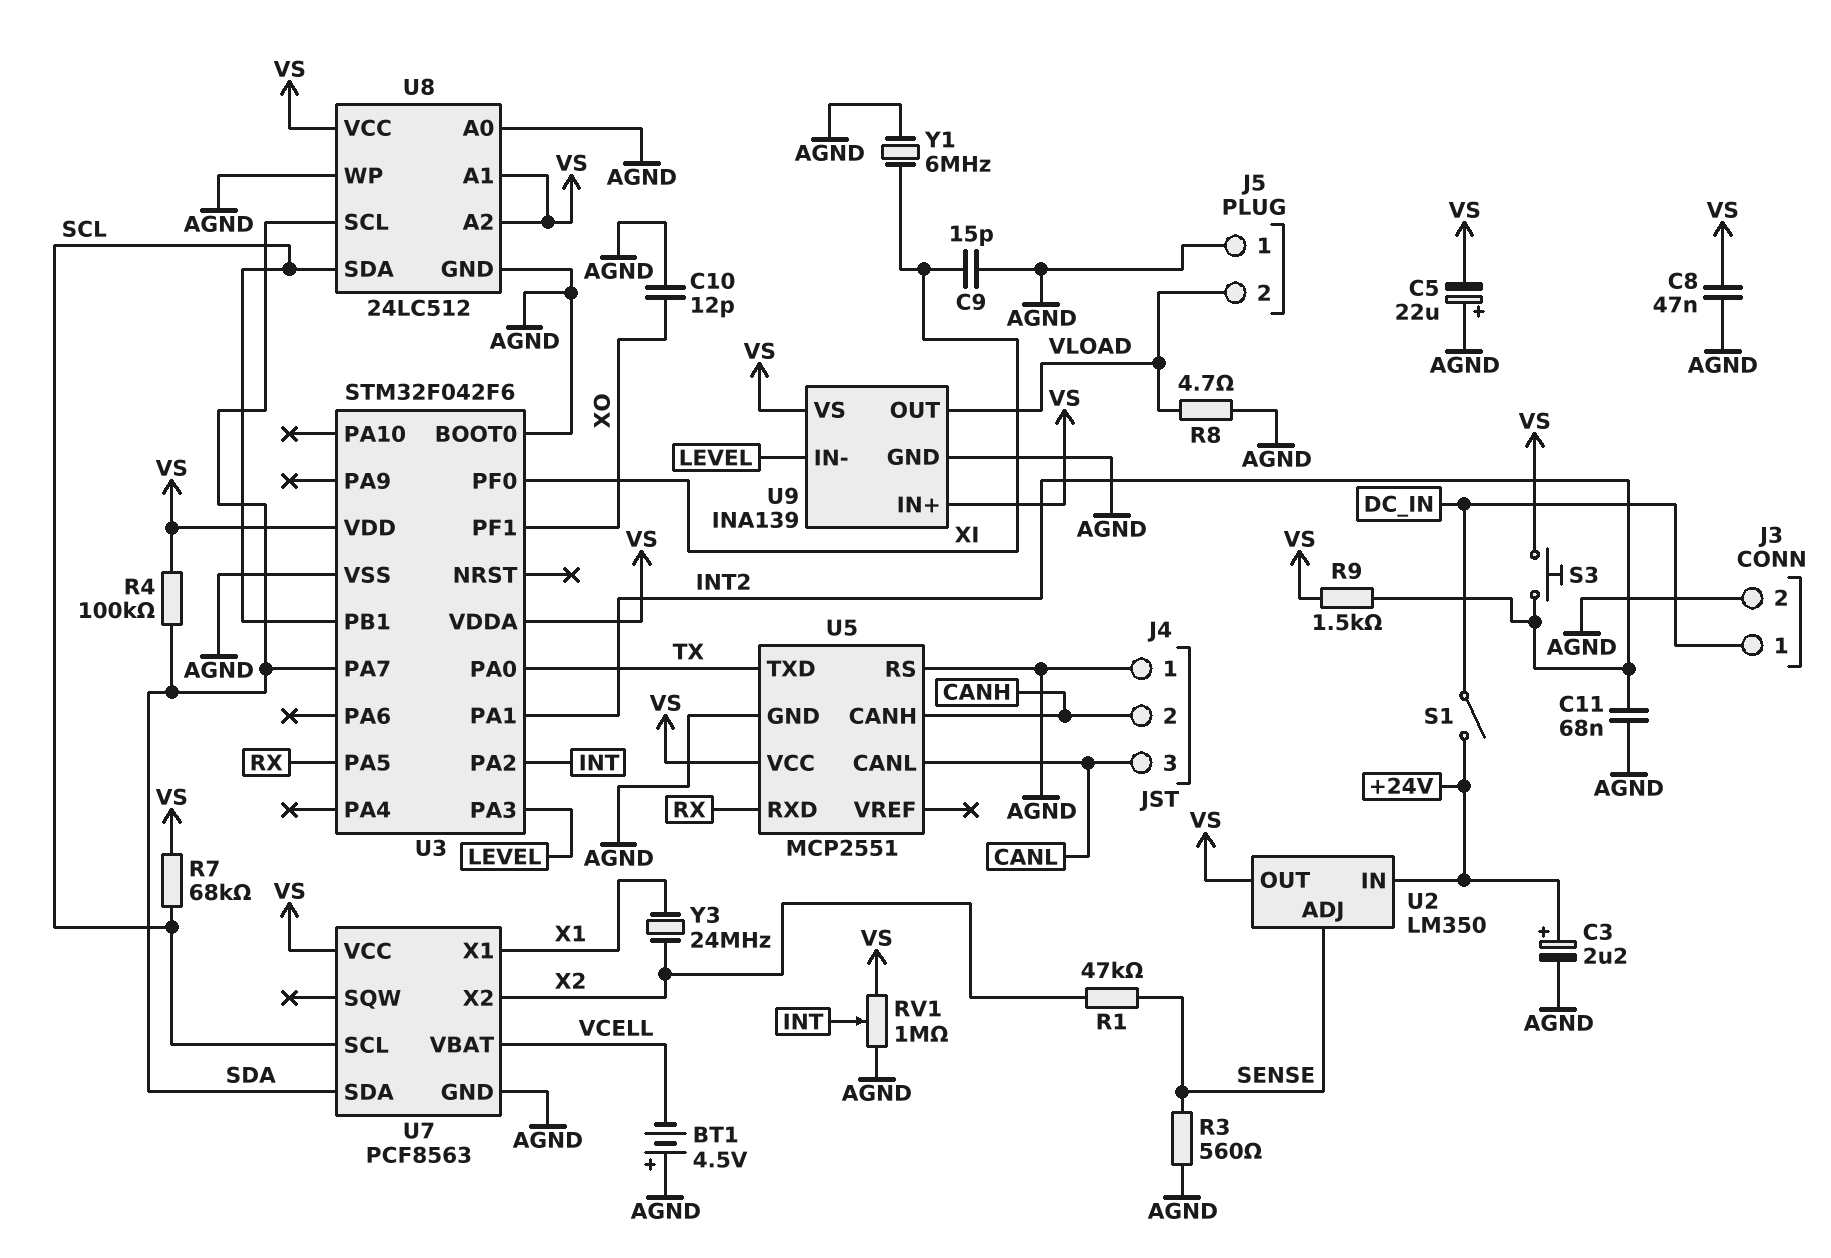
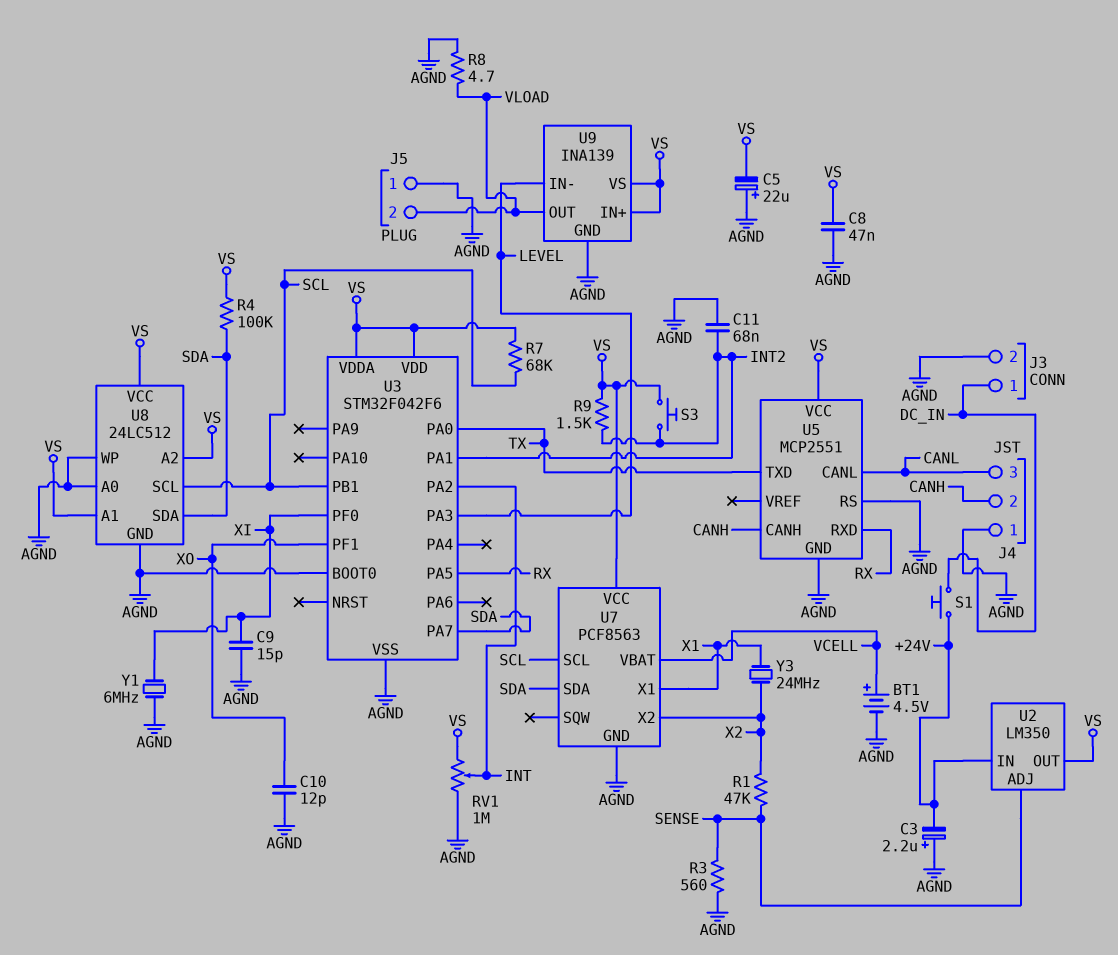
BT1: 4.5V (plus AGND, minus VCELL) -> 4.5V (plus VCELL, minus AGND)
C3: 2.2uF (plus +24V, minus AGND) -> 2.2uF (plus AGND, minus +24V)
S1: switch (+24V, DC_IN) -> button (+24V, DC_IN)
U8 pin SCL: SDA -> SCL
U8 pin SDA: SCL -> SDA

